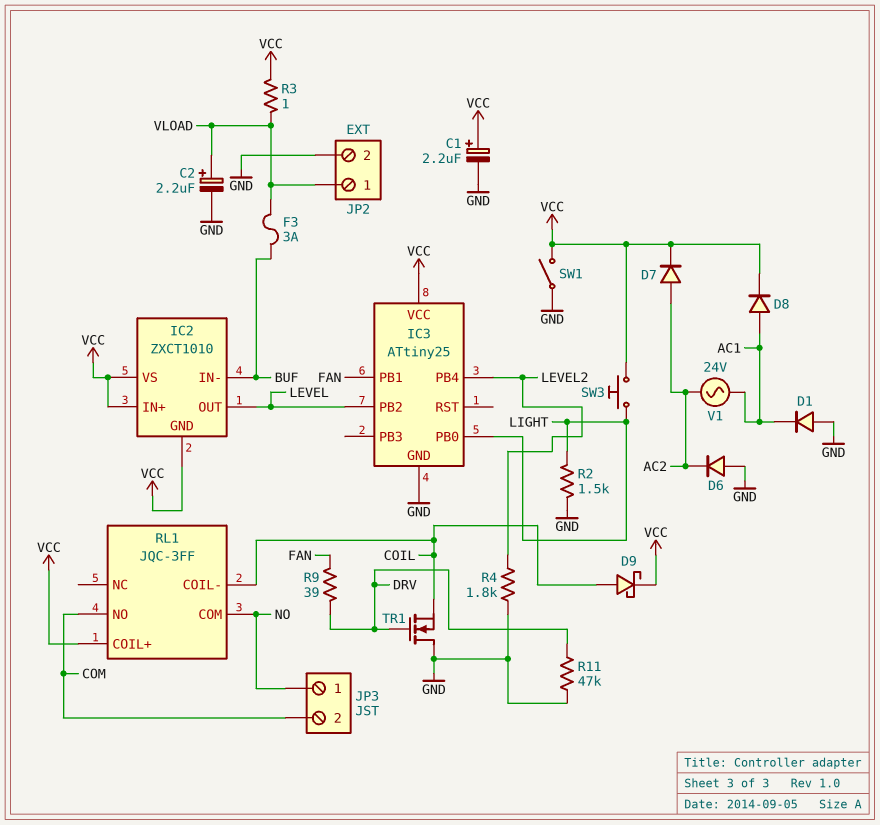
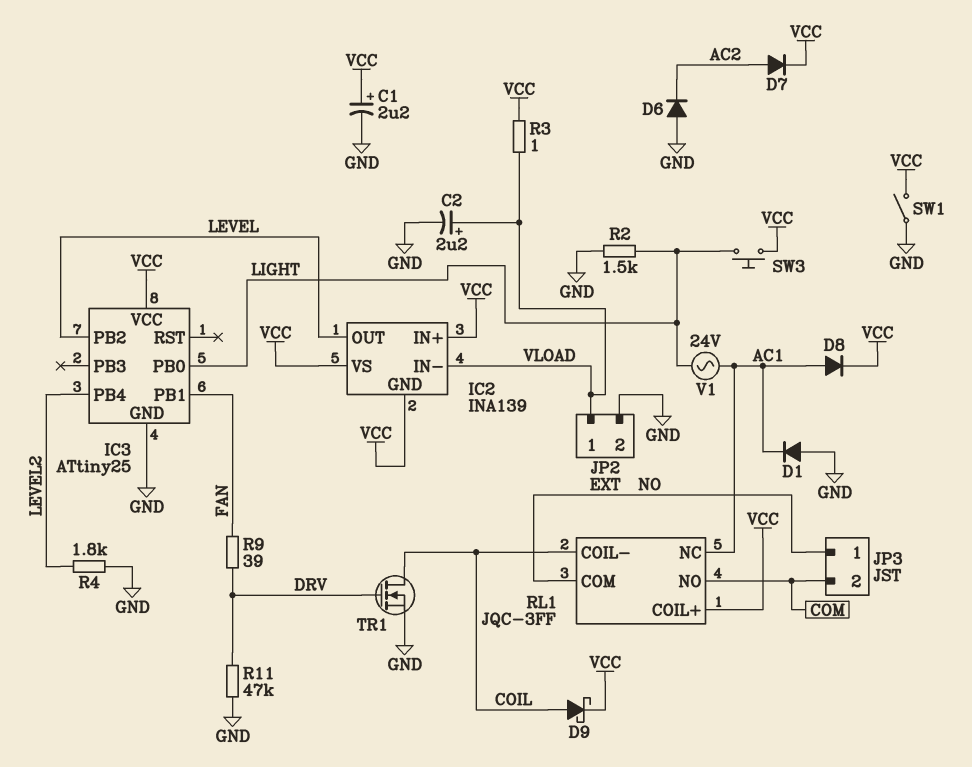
F3: 3A (BUF, VLOAD) -> none
IC2: ZXCT1010 -> INA139
IC2 pin IN-: BUF -> VLOAD
RL1 pin NC: none -> AC1
TR1: NMOS (G DRV, D GND, S COIL) -> NMOS (G DRV, D COIL, S GND)
V1: AC 24V (AC1, AC2) -> AC 24V (AC1, LIGHT)

